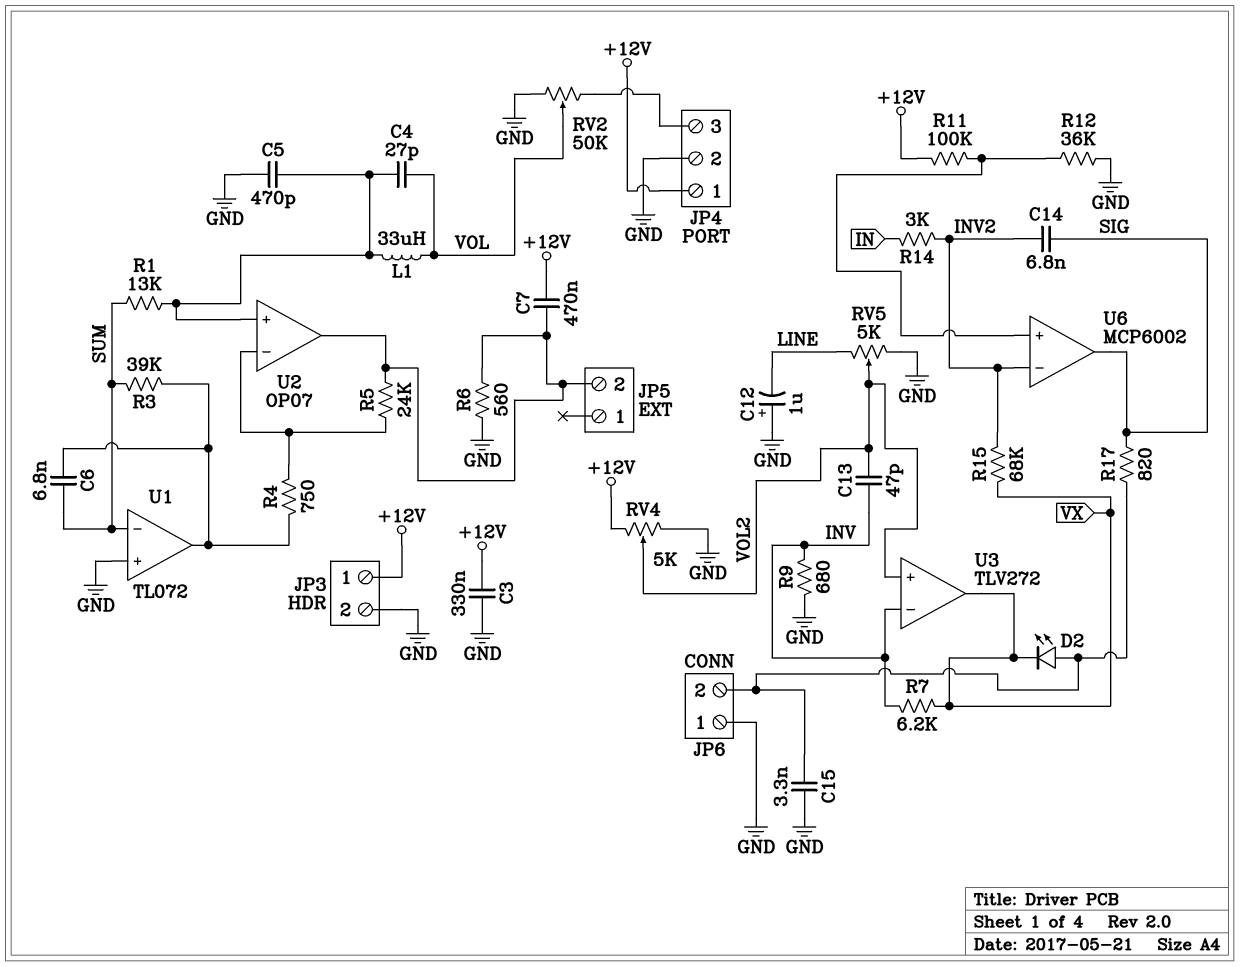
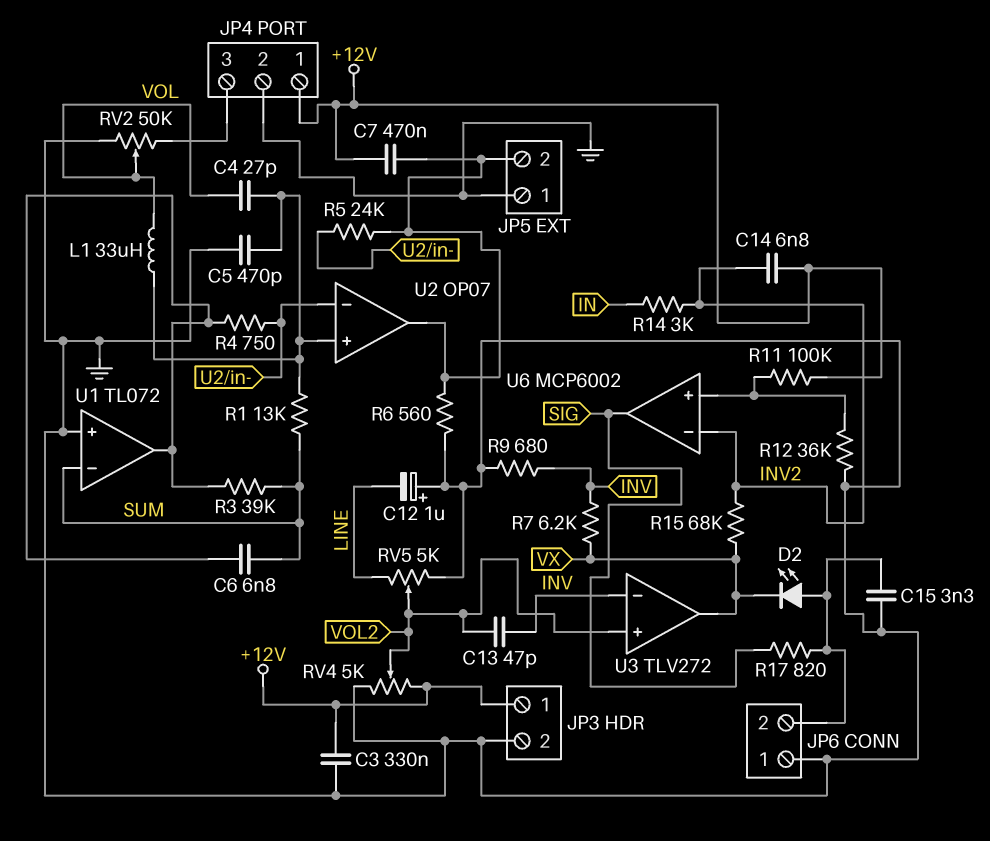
C14: 6.8nF (INV2, SIG) -> 6.8nF (+12V, INV2)
JP5 pin 1: none -> GND

